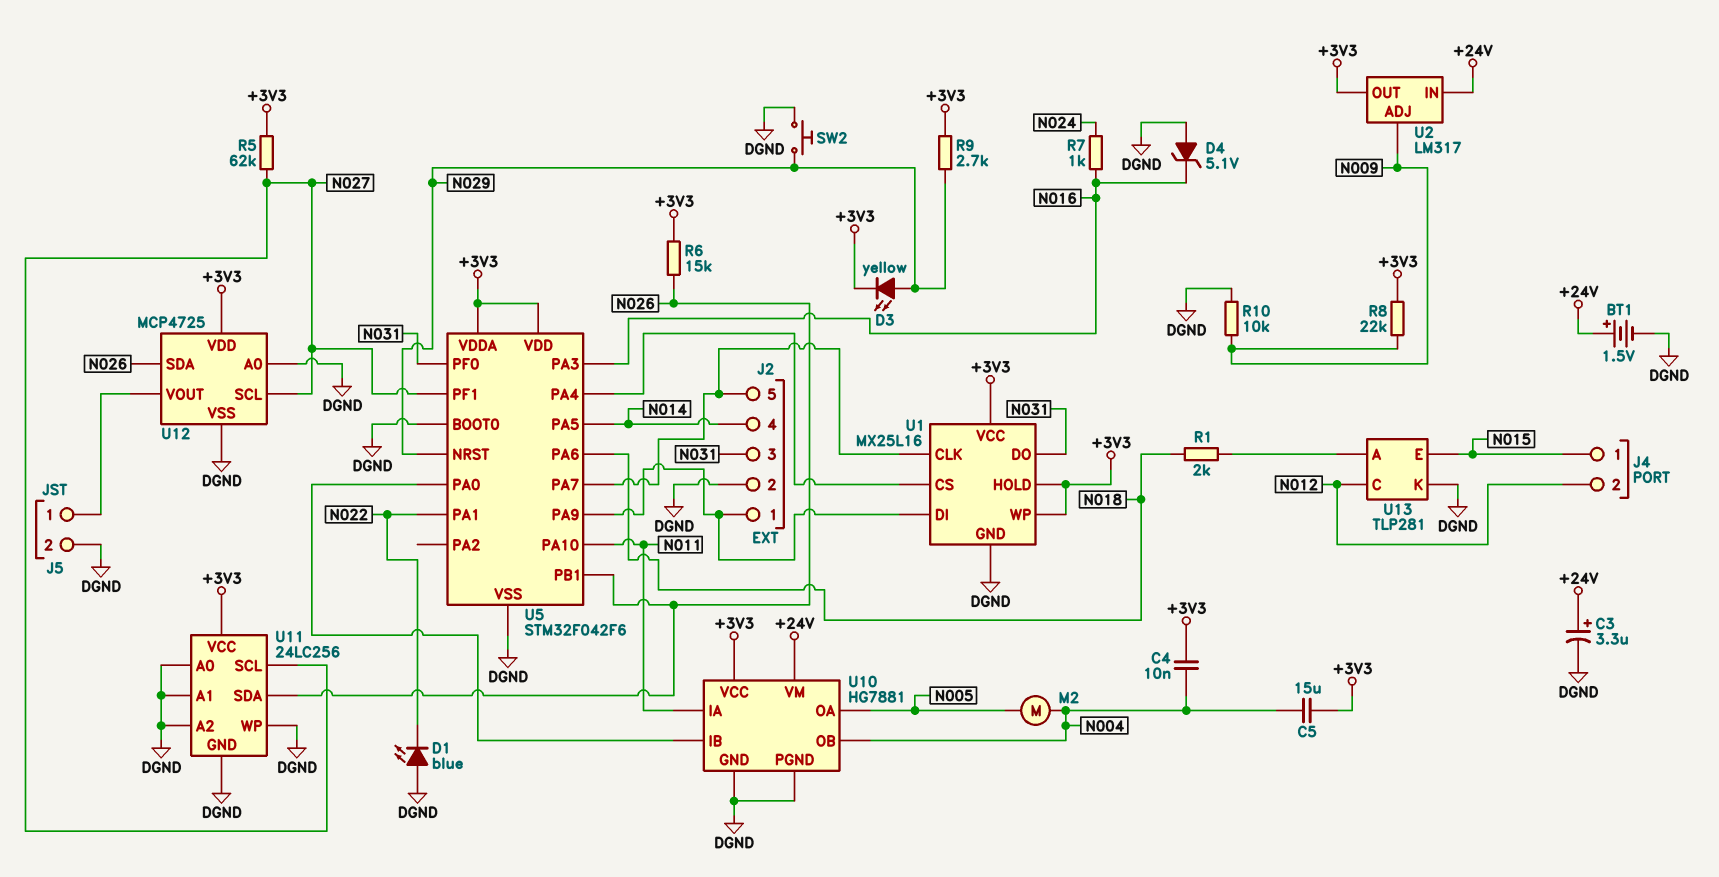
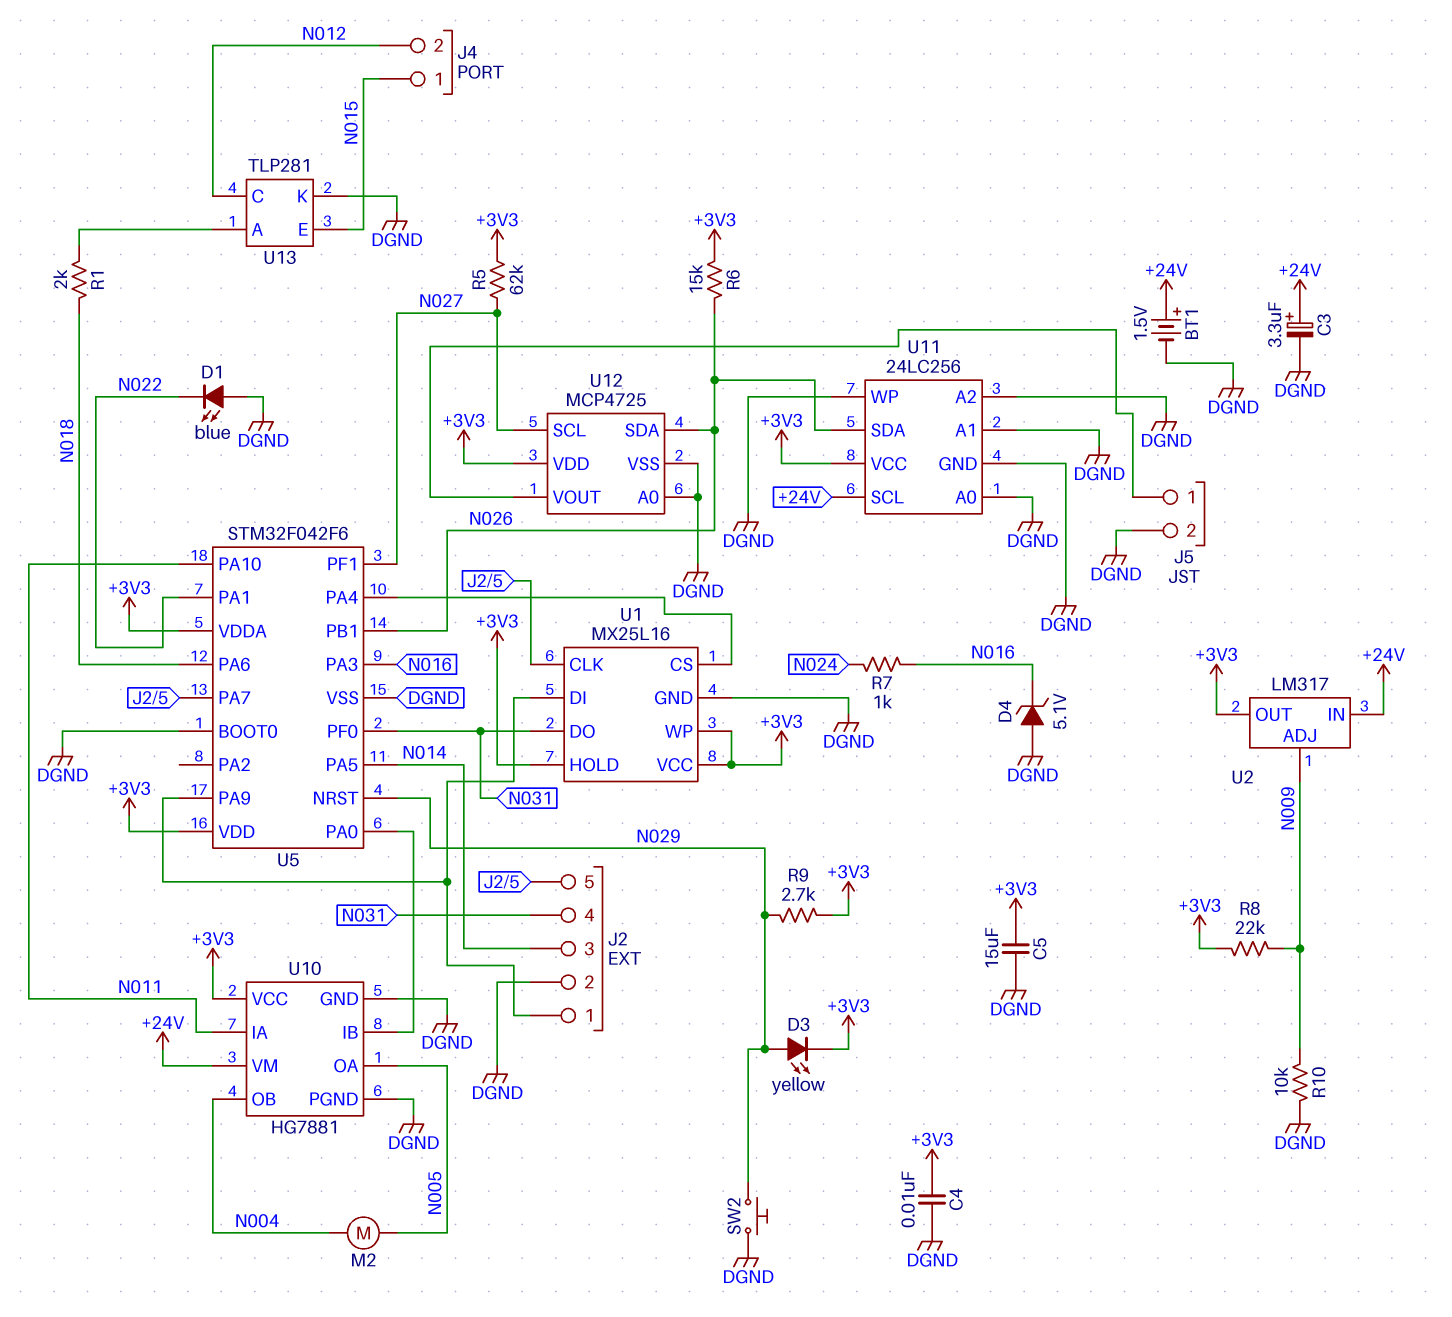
C4: 10nF (+3V3, N004) -> 10nF (+3V3, DGND)
C5: 15uF (+3V3, N004) -> 15uF (+3V3, DGND)
J2 pin 3: N031 -> N014
J2 pin 4: N014 -> N031
U11 pin SCL: N027 -> +24V

